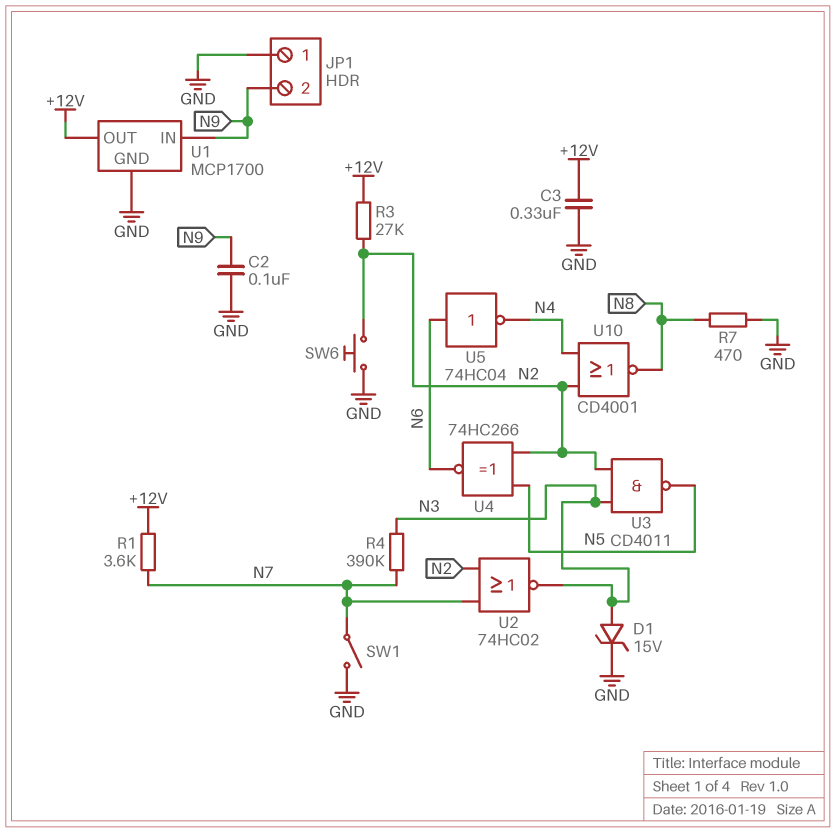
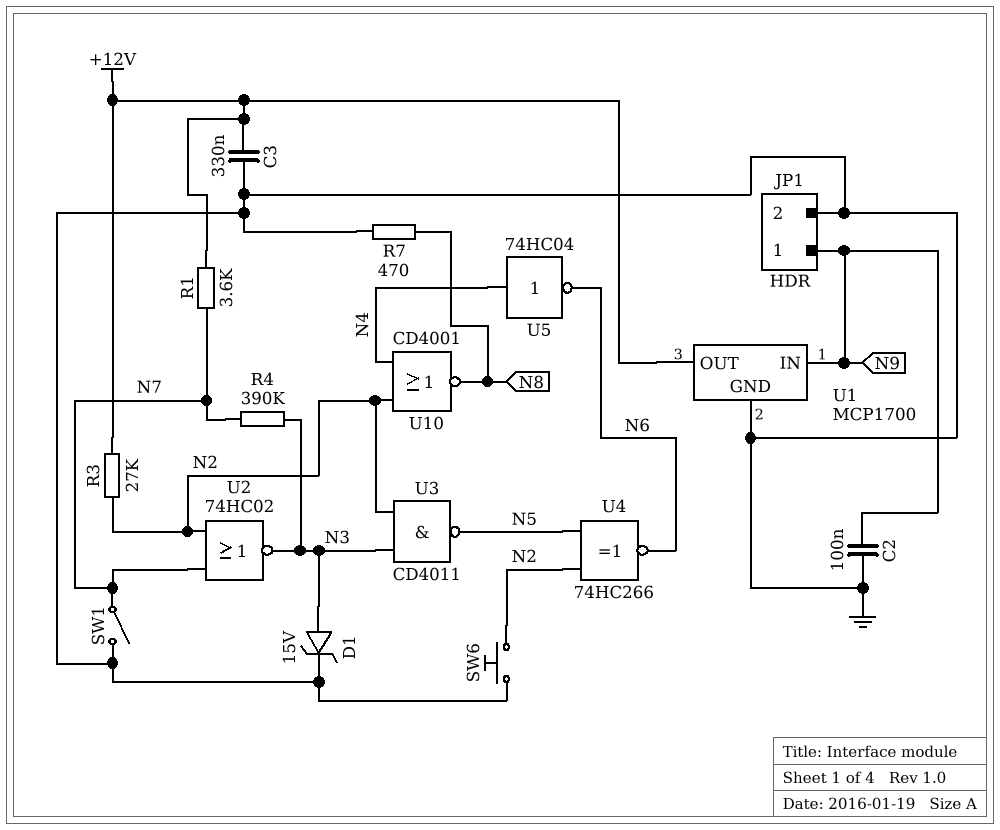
JP1 pin 1: GND -> N9
JP1 pin 2: N9 -> GND
U5: NOT 74HC04 (in N6, out N4) -> NOT 74HC04 (in N4, out N6)

